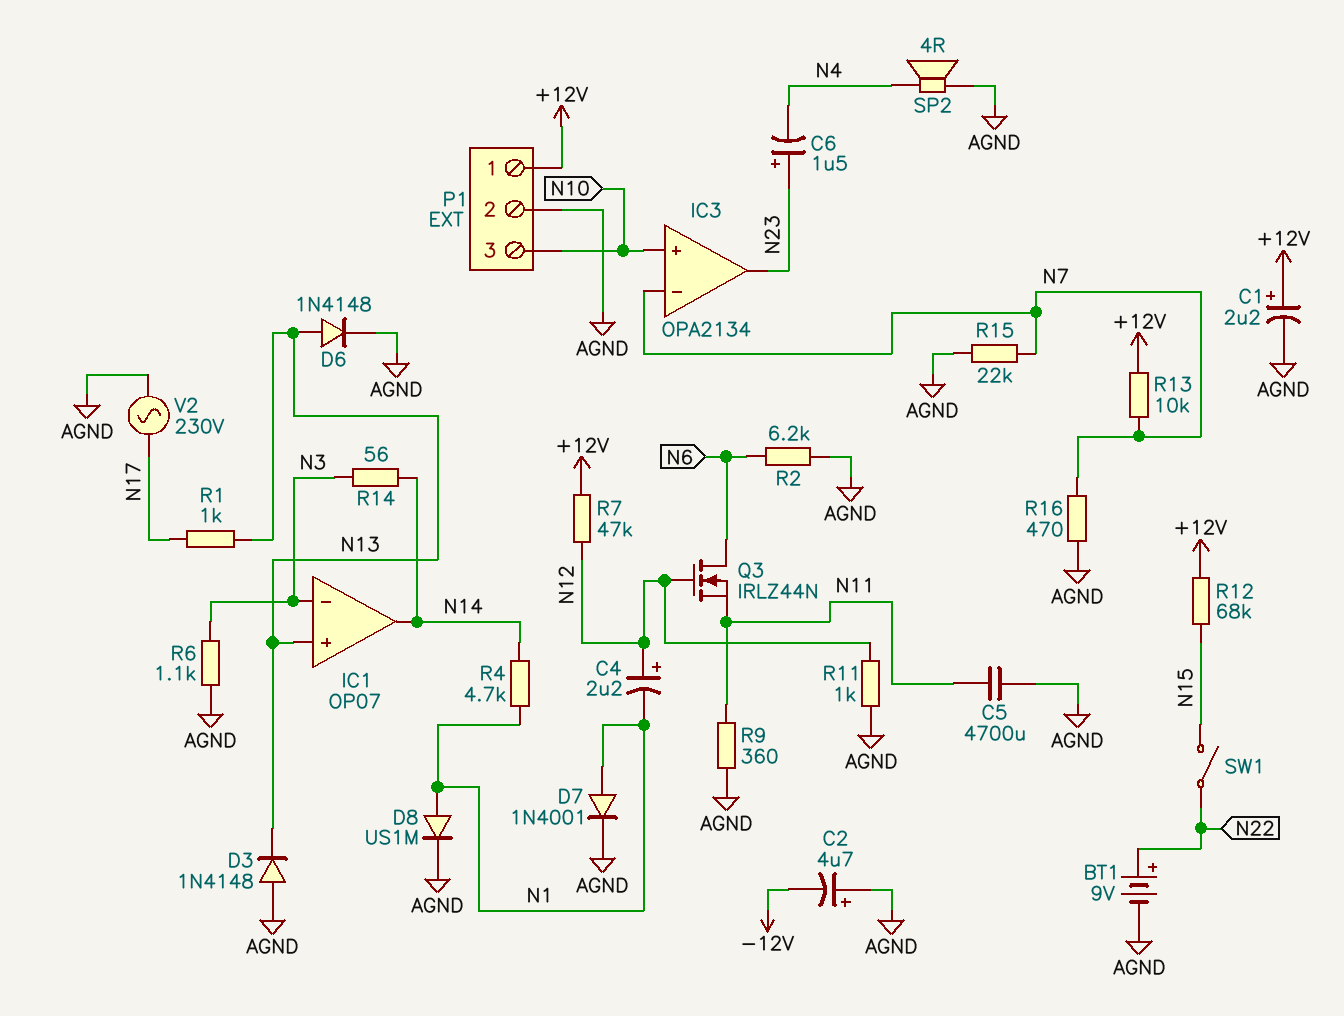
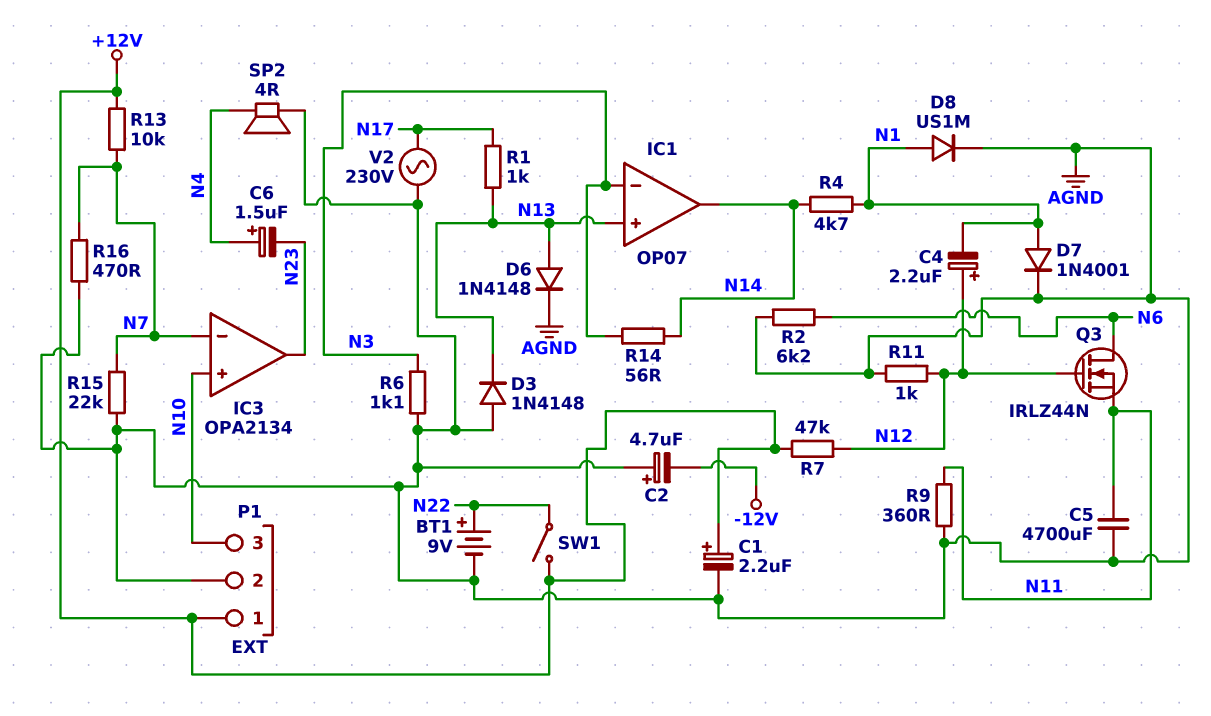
C6: 1.5uF (plus N23, minus N4) -> 1.5uF (plus N4, minus N23)
R12: 68k (+12V, N15) -> none
SW1: switch (N15, N22) -> switch (+12V, N22)

